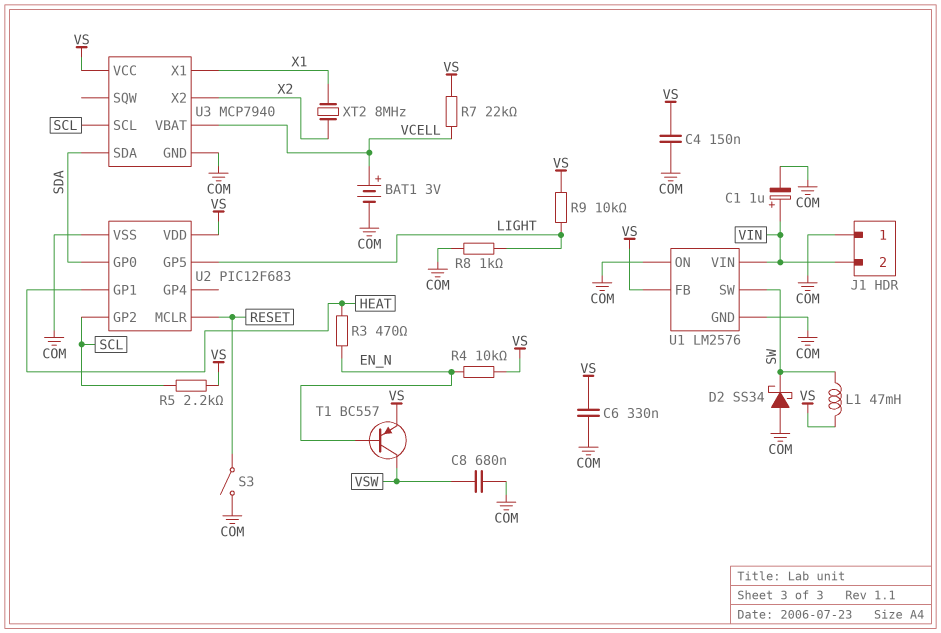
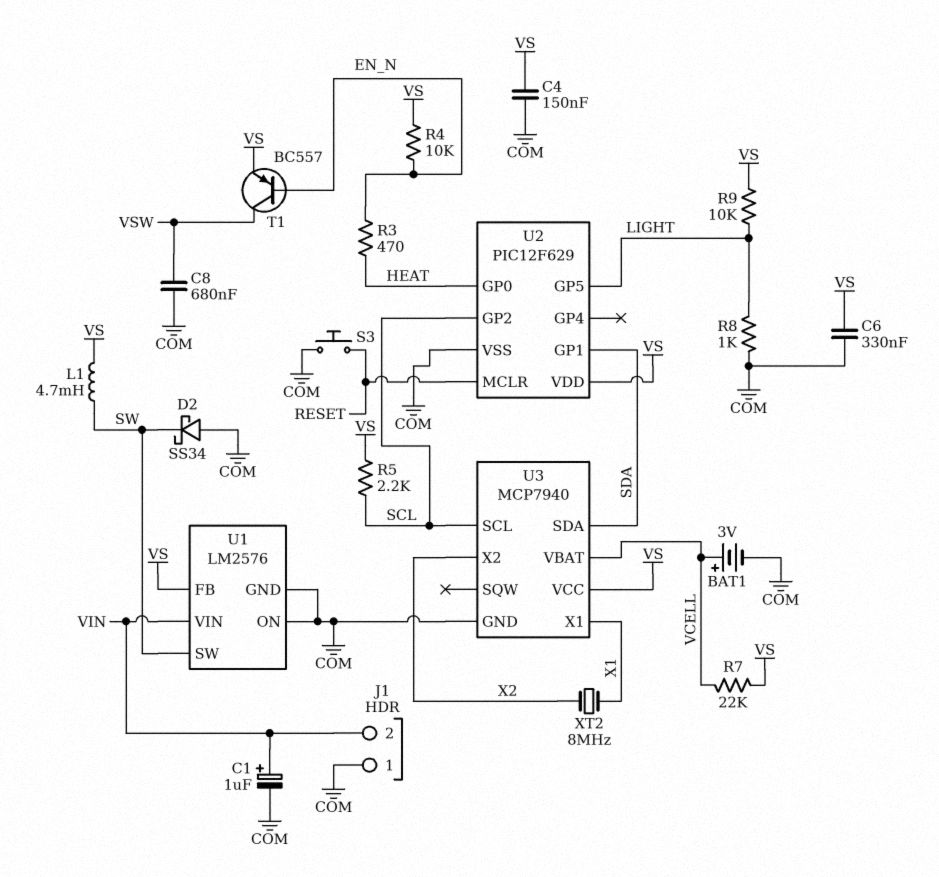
L1: 47mH (SW, VS) -> 4.7mH (SW, VS)
S3: switch (COM, RESET) -> button (COM, RESET)
U2: PIC12F683 -> PIC12F629
U2 pin GP0: SDA -> HEAT
U2 pin GP1: HEAT -> SDA

